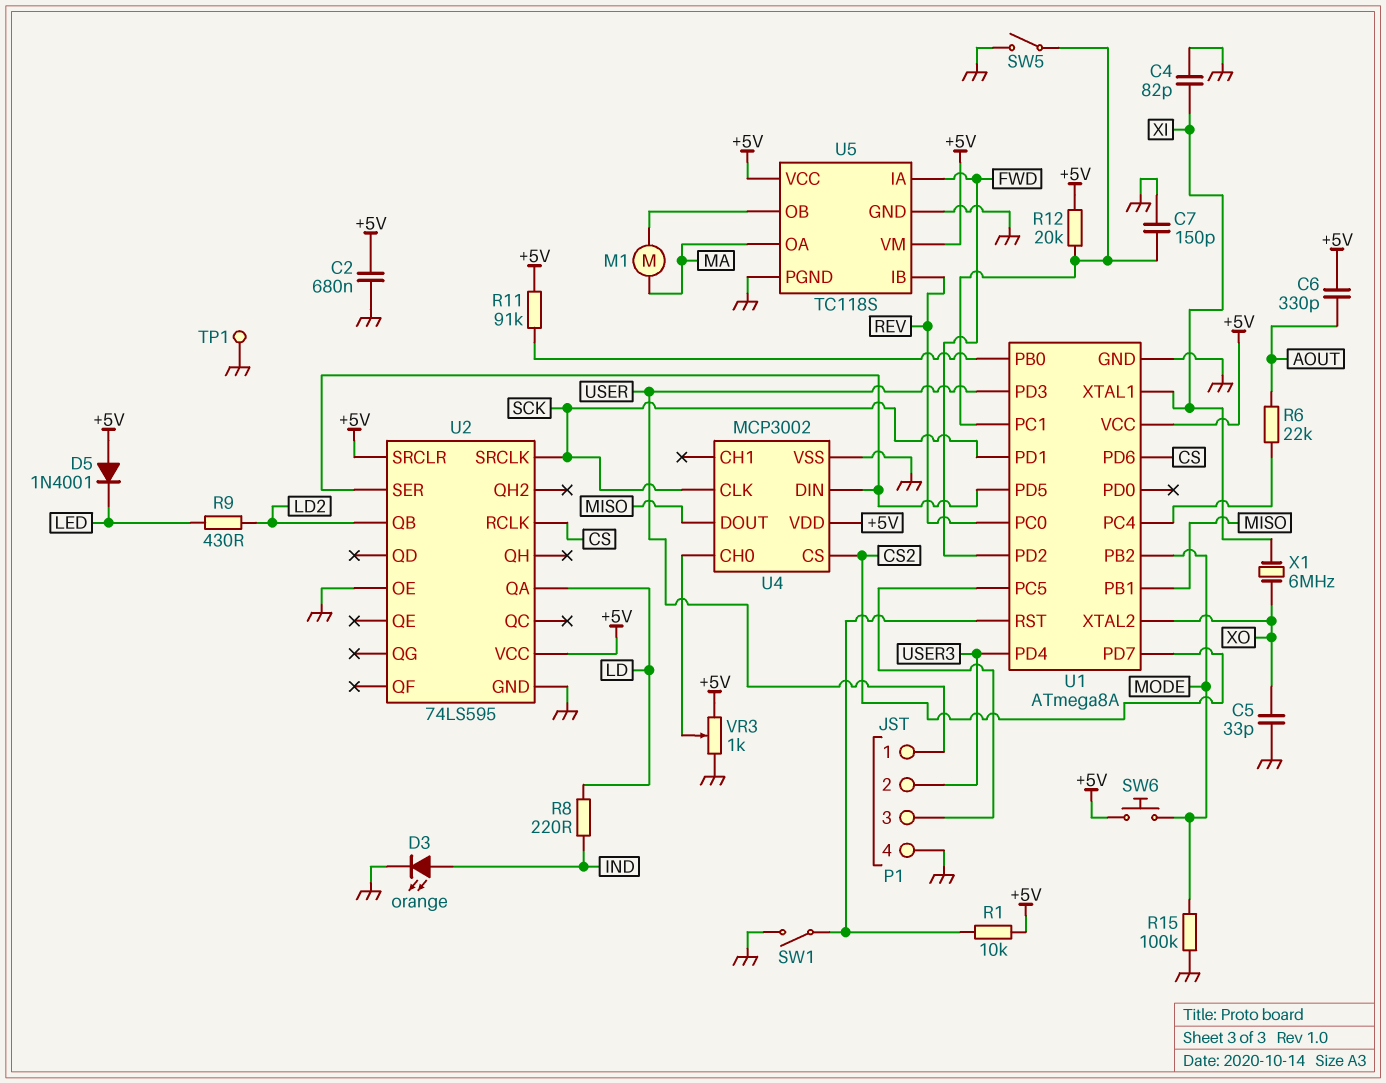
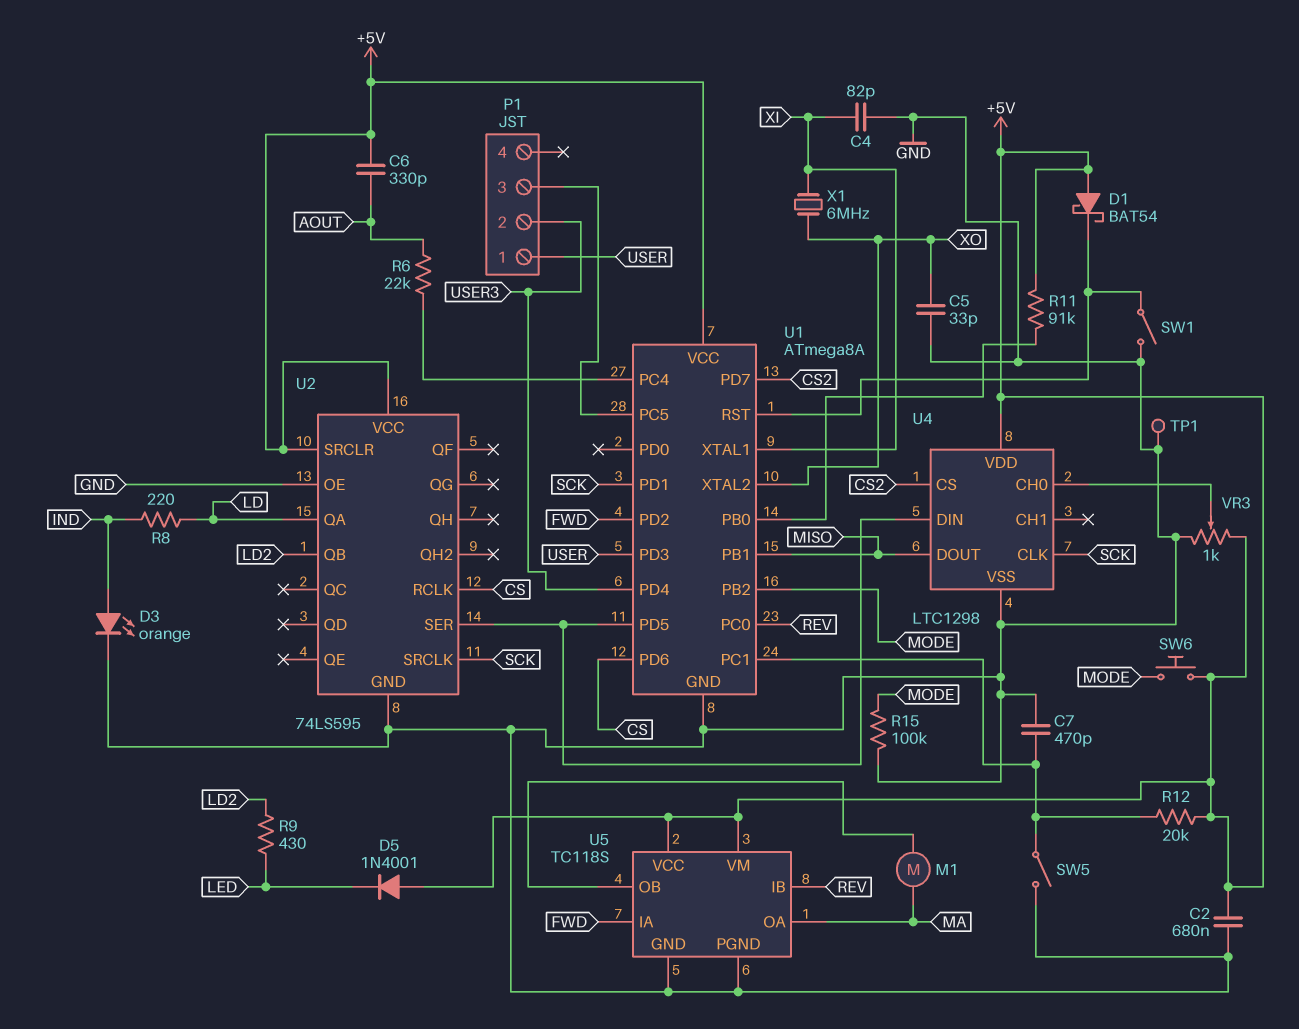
C7: 150pF (GND, U1/PC1) -> 470pF (GND, U1/PC1)
D1: none -> schottky BAT54 (A +5V, K U1/RST)
P1 pin 4: GND -> none
R1: 10k (+5V, U1/RST) -> none
U4: MCP3002 -> LTC1298

